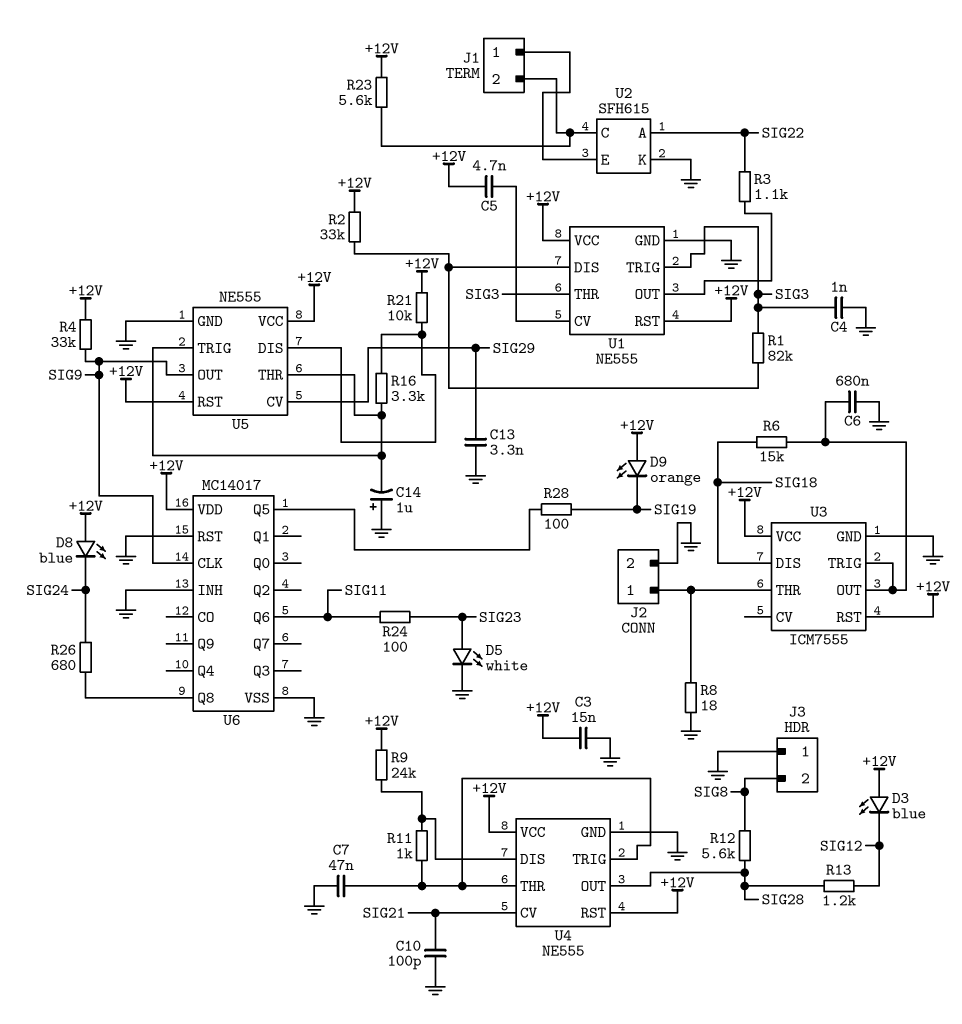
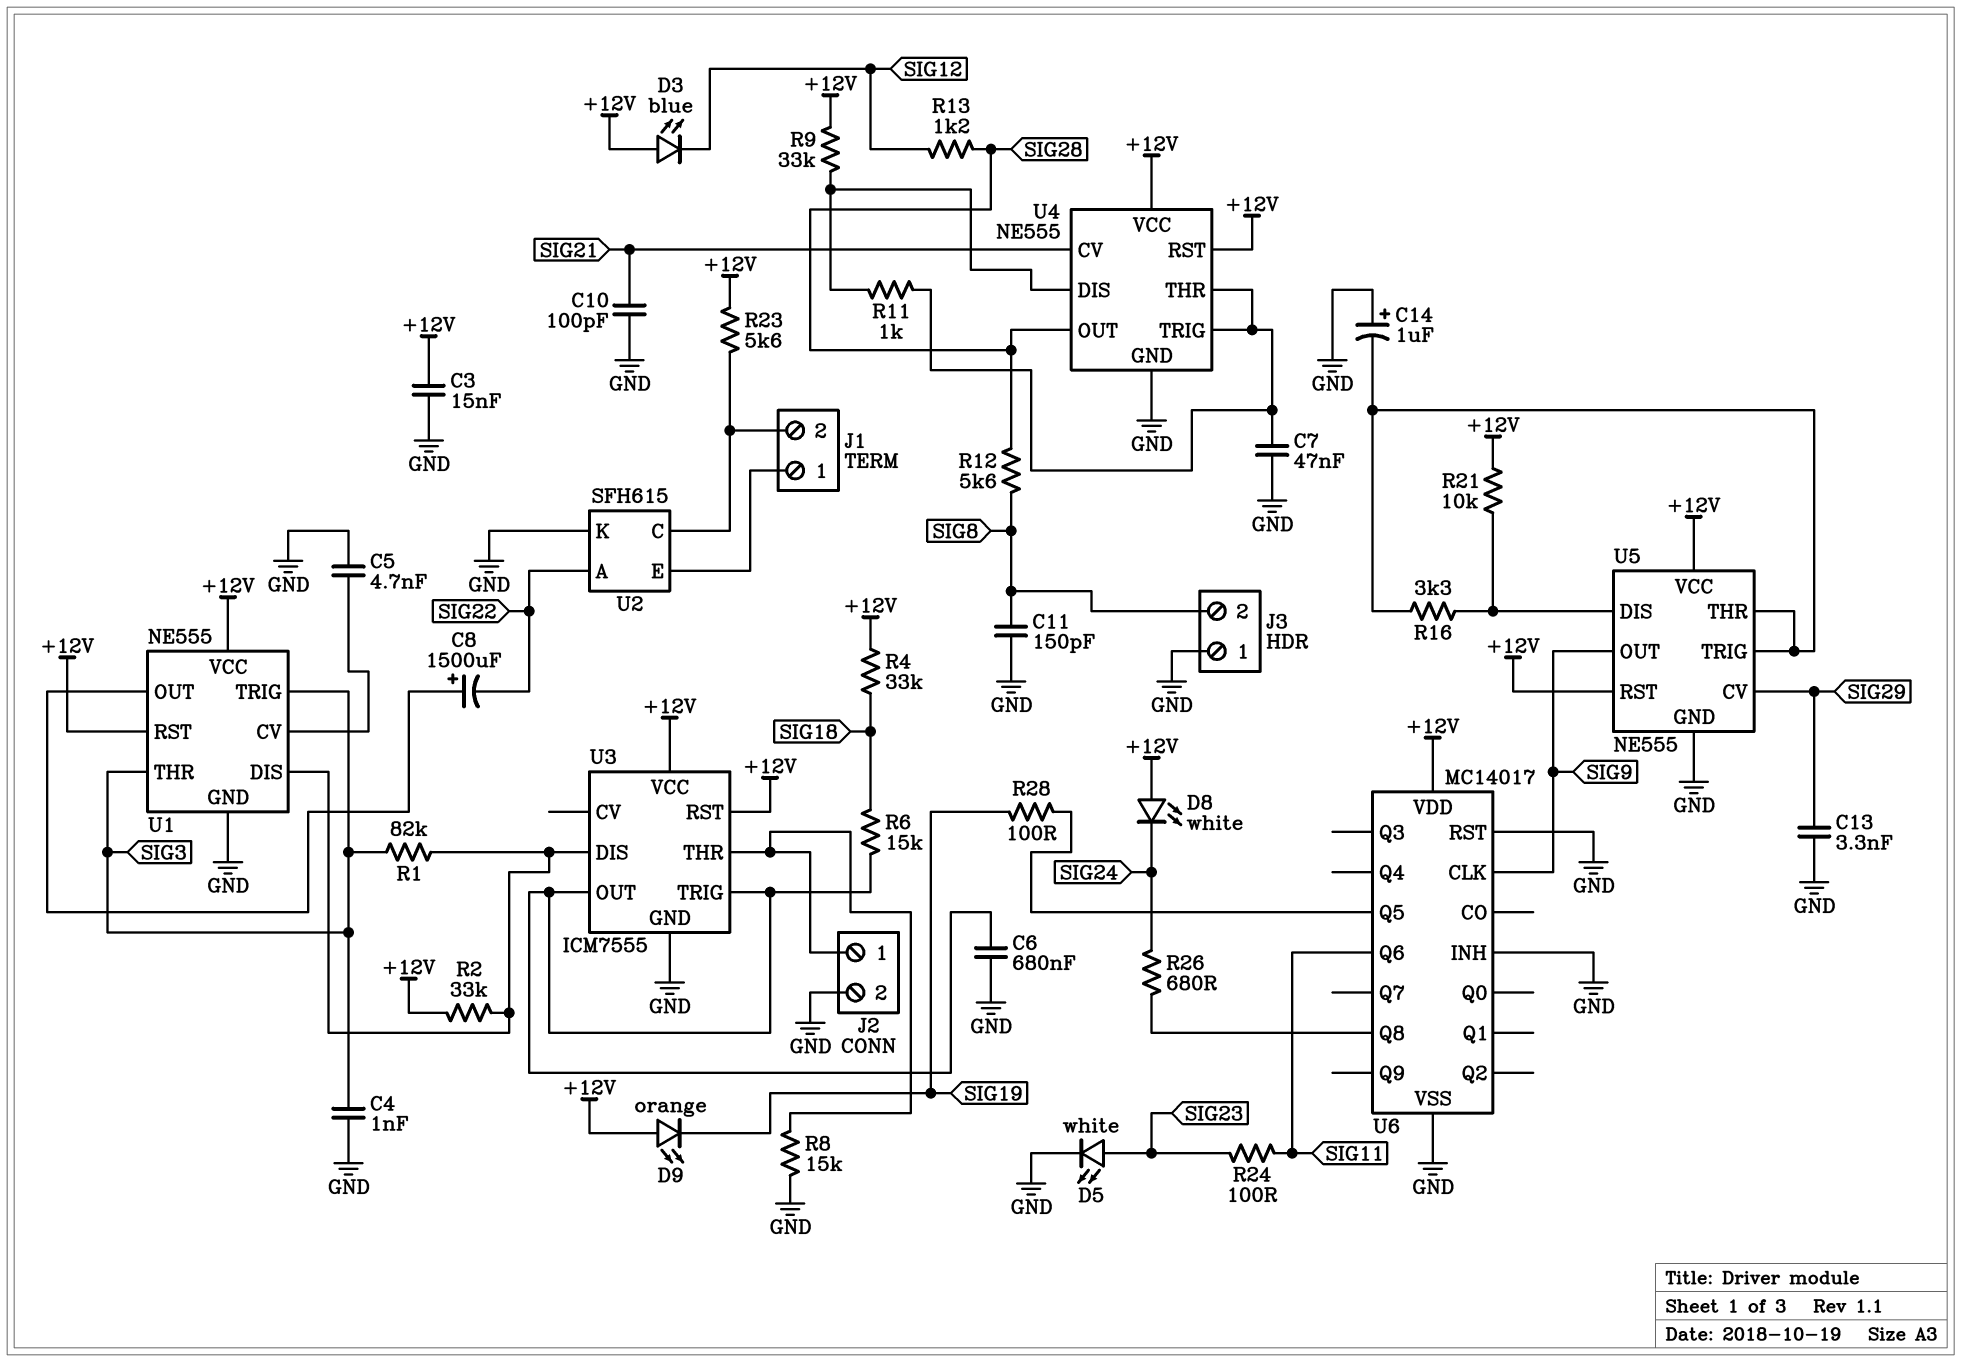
C5: 4.7nF (+12V, U1/CV) -> 4.7nF (GND, U1/CV)
C8: none -> 1500uF (plus U1/OUT, minus SIG22)
C11: none -> 150pF (GND, SIG8)
D8: LED blue (A +12V, K SIG24) -> LED white (A +12V, K SIG24)
R3: 1.1k (SIG22, U1/OUT) -> none
R4: 33k (+12V, SIG9) -> 33k (+12V, SIG18)
R8: 18 (GND, J2/1) -> 15k (GND, J2/1)
R9: 24k (+12V, U4/DIS) -> 33k (+12V, U4/DIS)
U3 pin DIS: SIG18 -> U1/DIS

